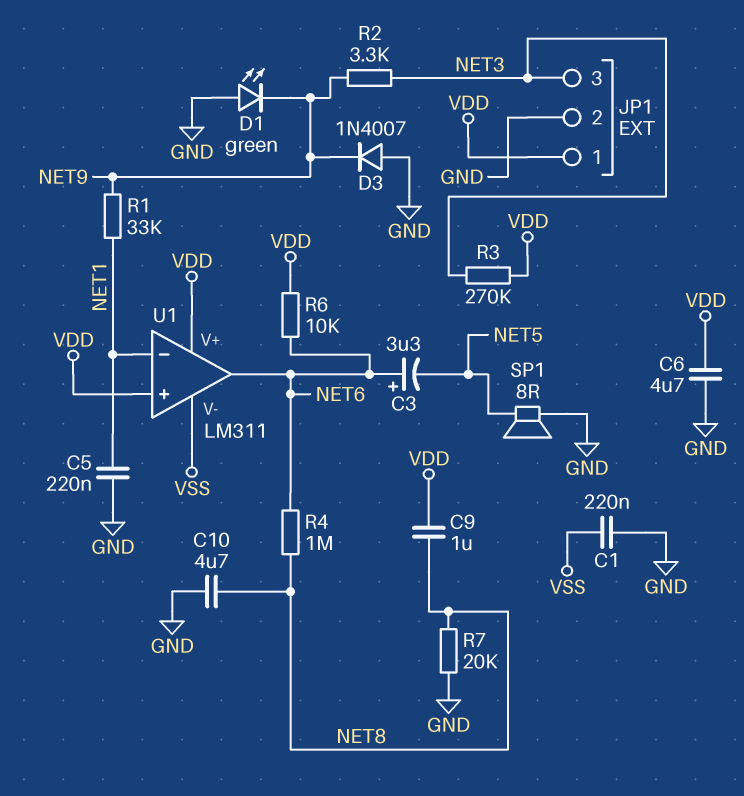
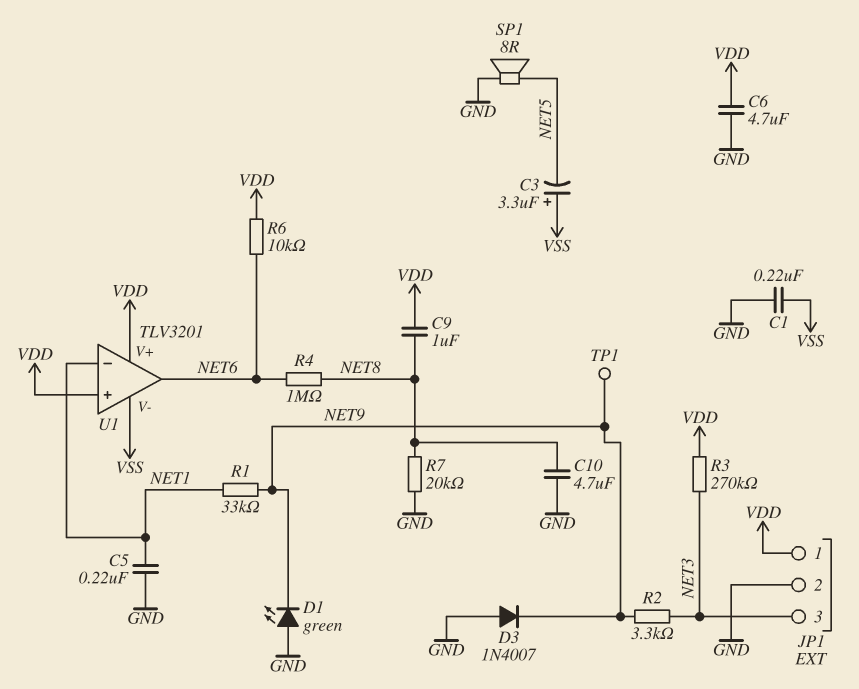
C3: 3.3uF (plus NET6, minus NET5) -> 3.3uF (plus VSS, minus NET5)
TP1: none -> test point (NET9)
U1: LM311 -> TLV3201

